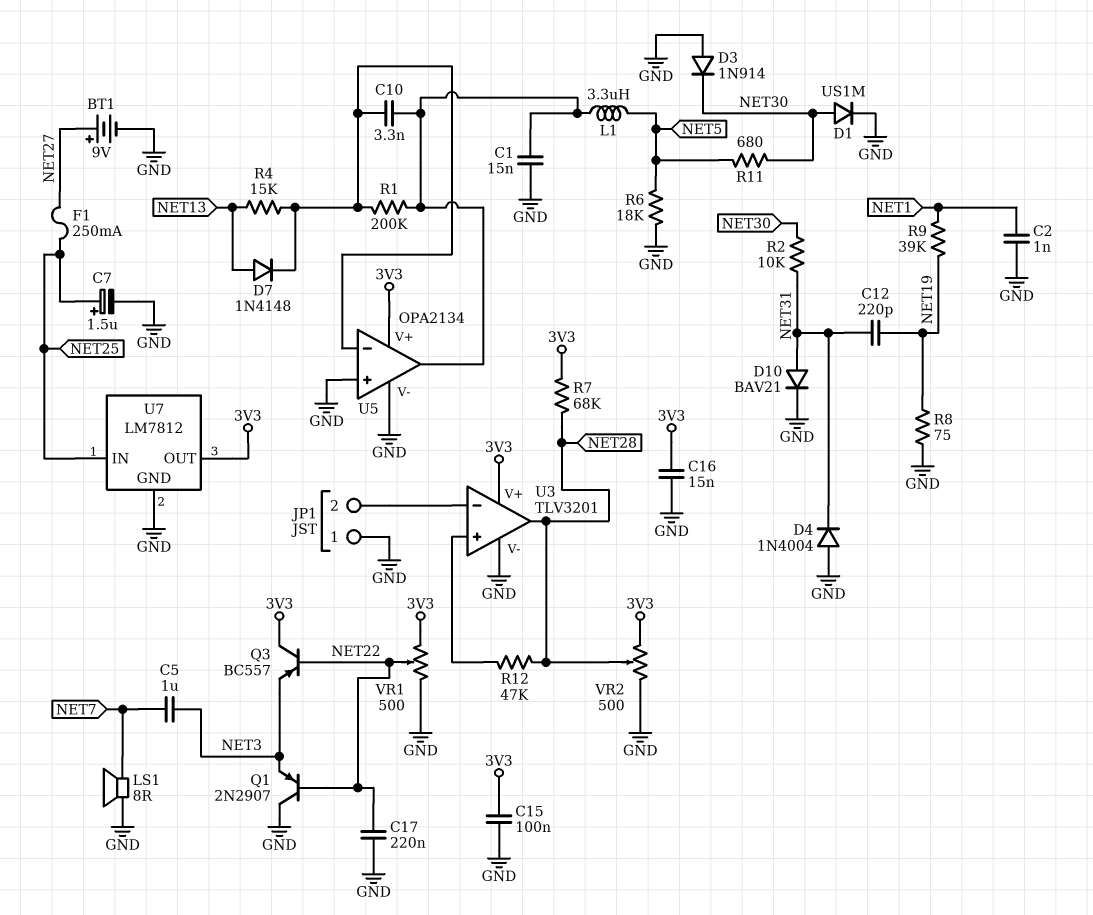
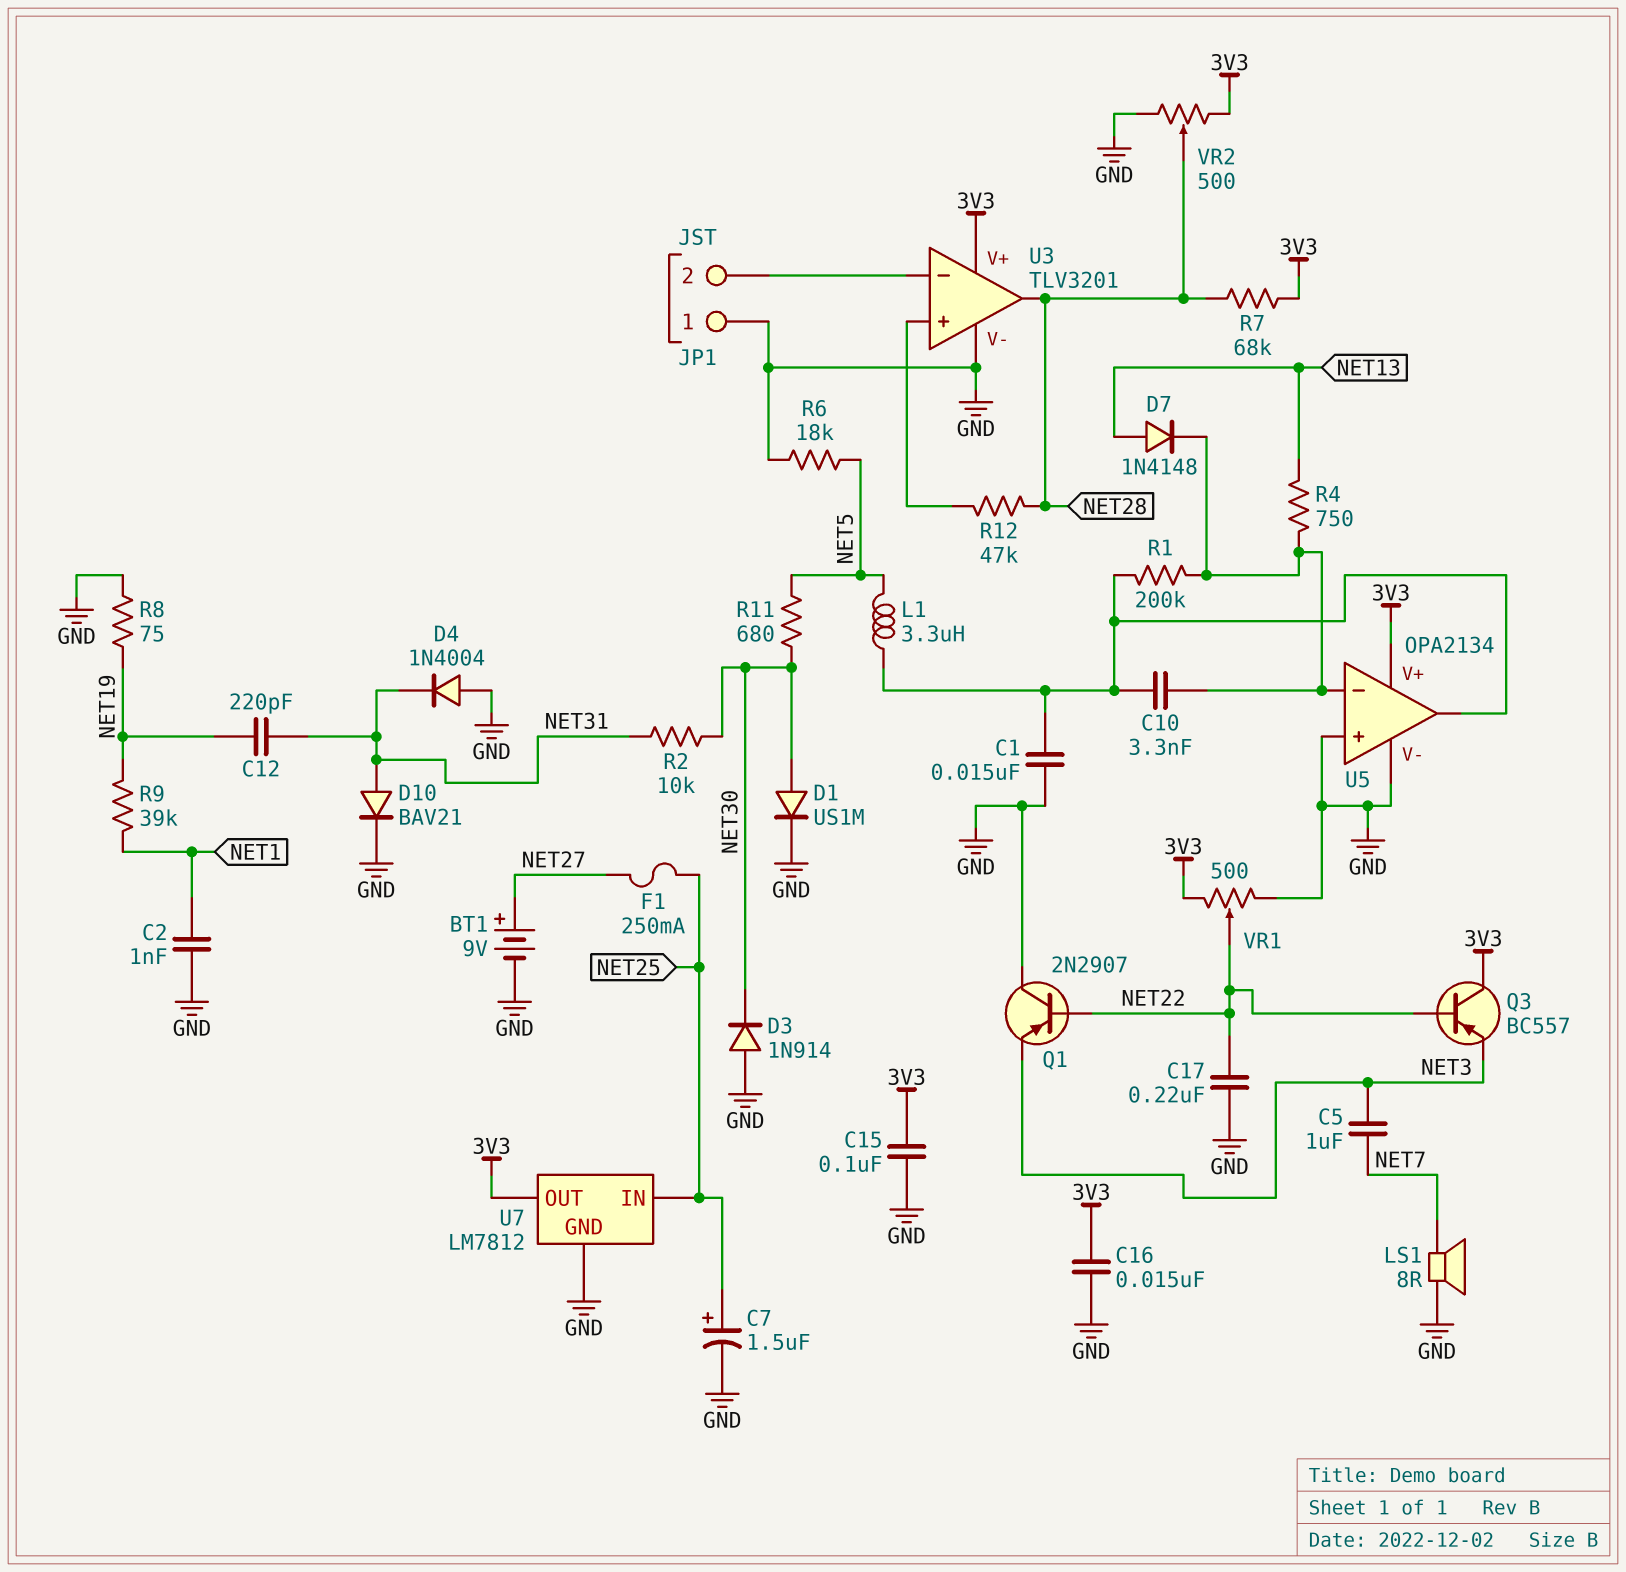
R4: 15k (NET13, U5/in-) -> 750 (NET13, U5/in-)

